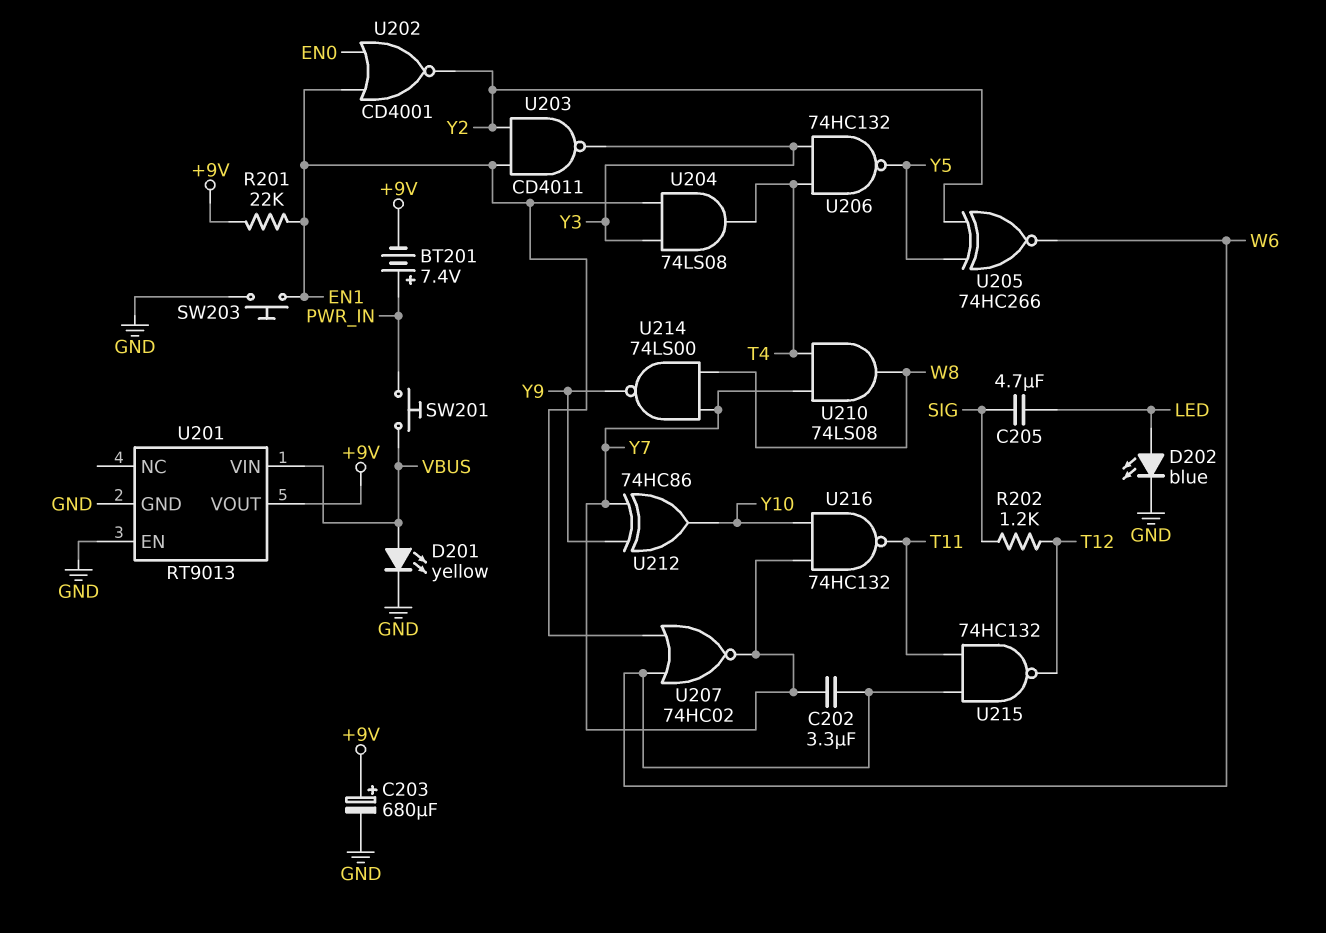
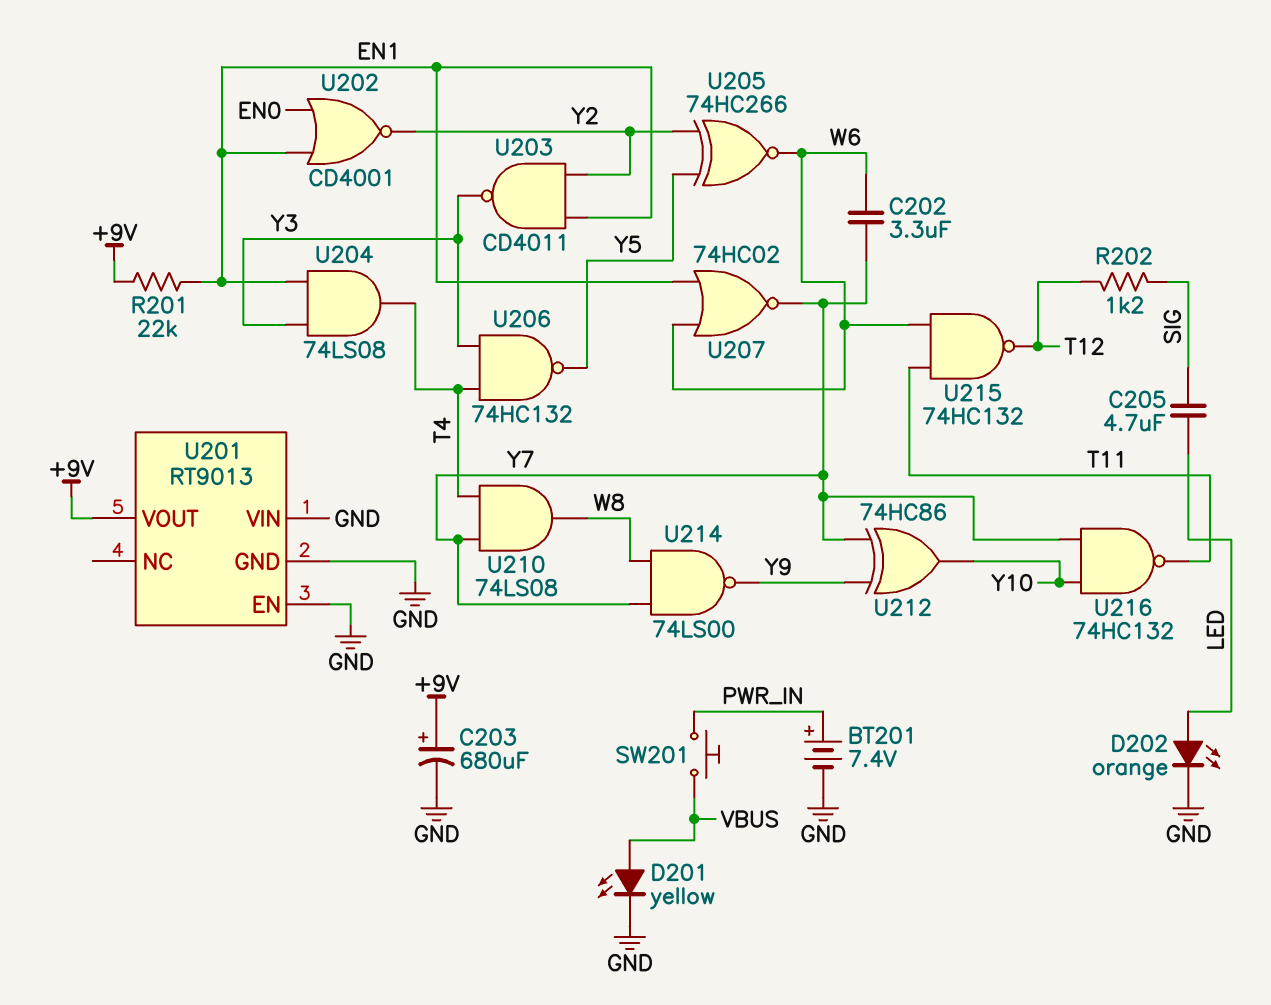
BT201: 7.4V (plus PWR_IN, minus +9V) -> 7.4V (plus PWR_IN, minus GND)
D202: LED blue (A LED, K GND) -> LED orange (A LED, K GND)
SW203: button (EN1, GND) -> none
U201 pin VIN: VBUS -> GND

